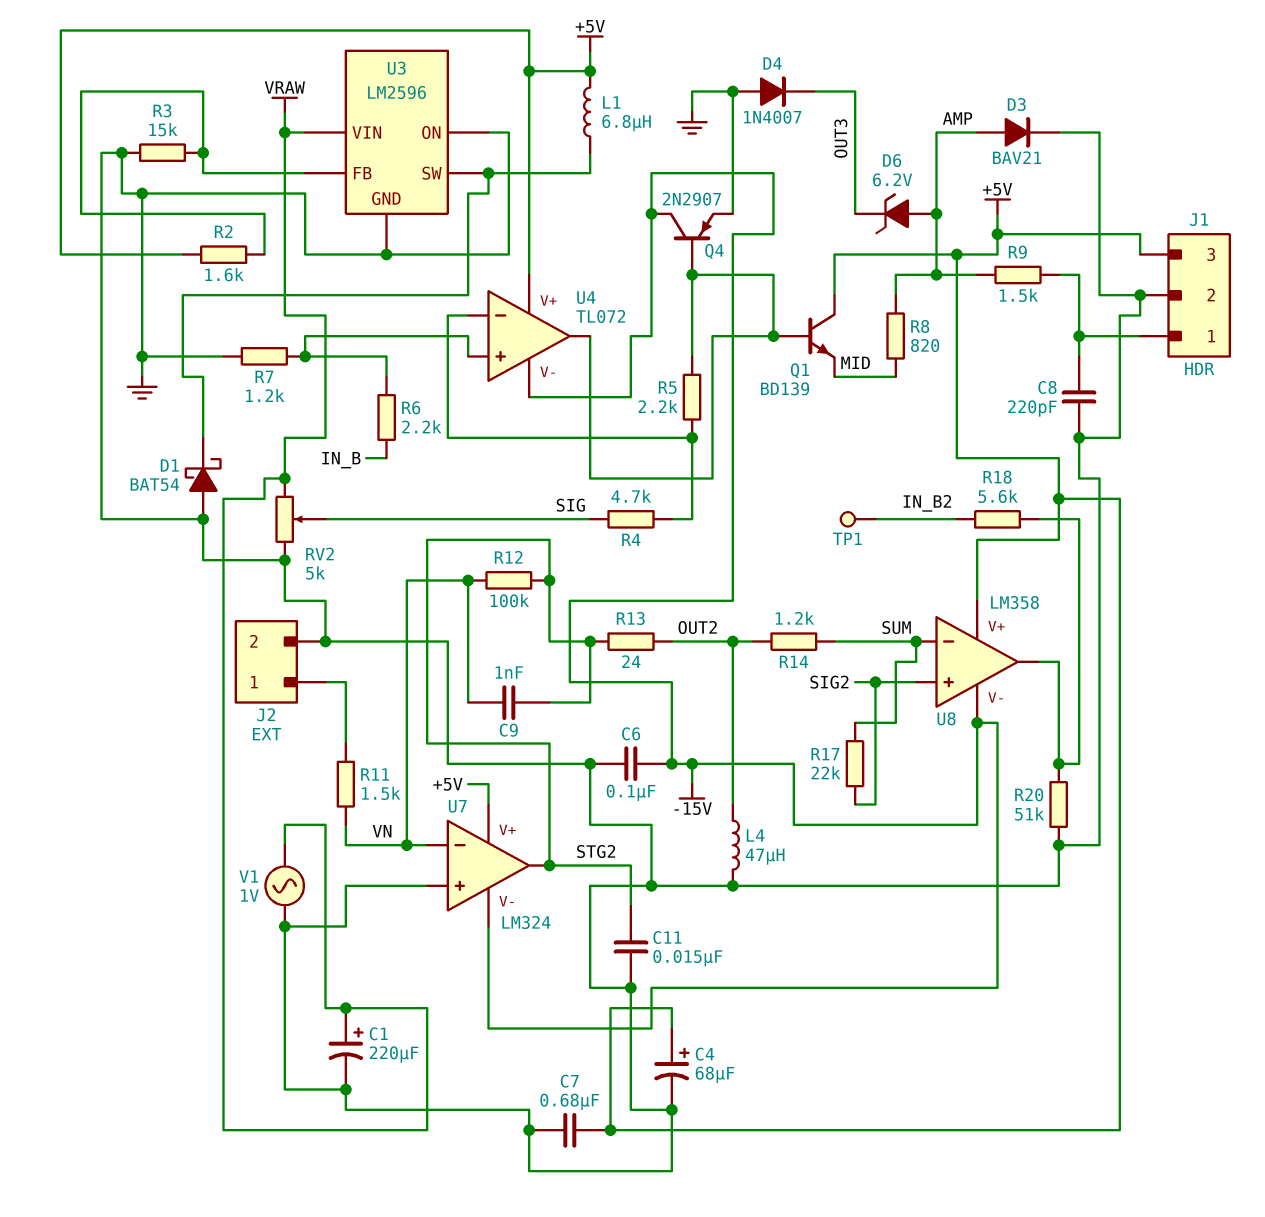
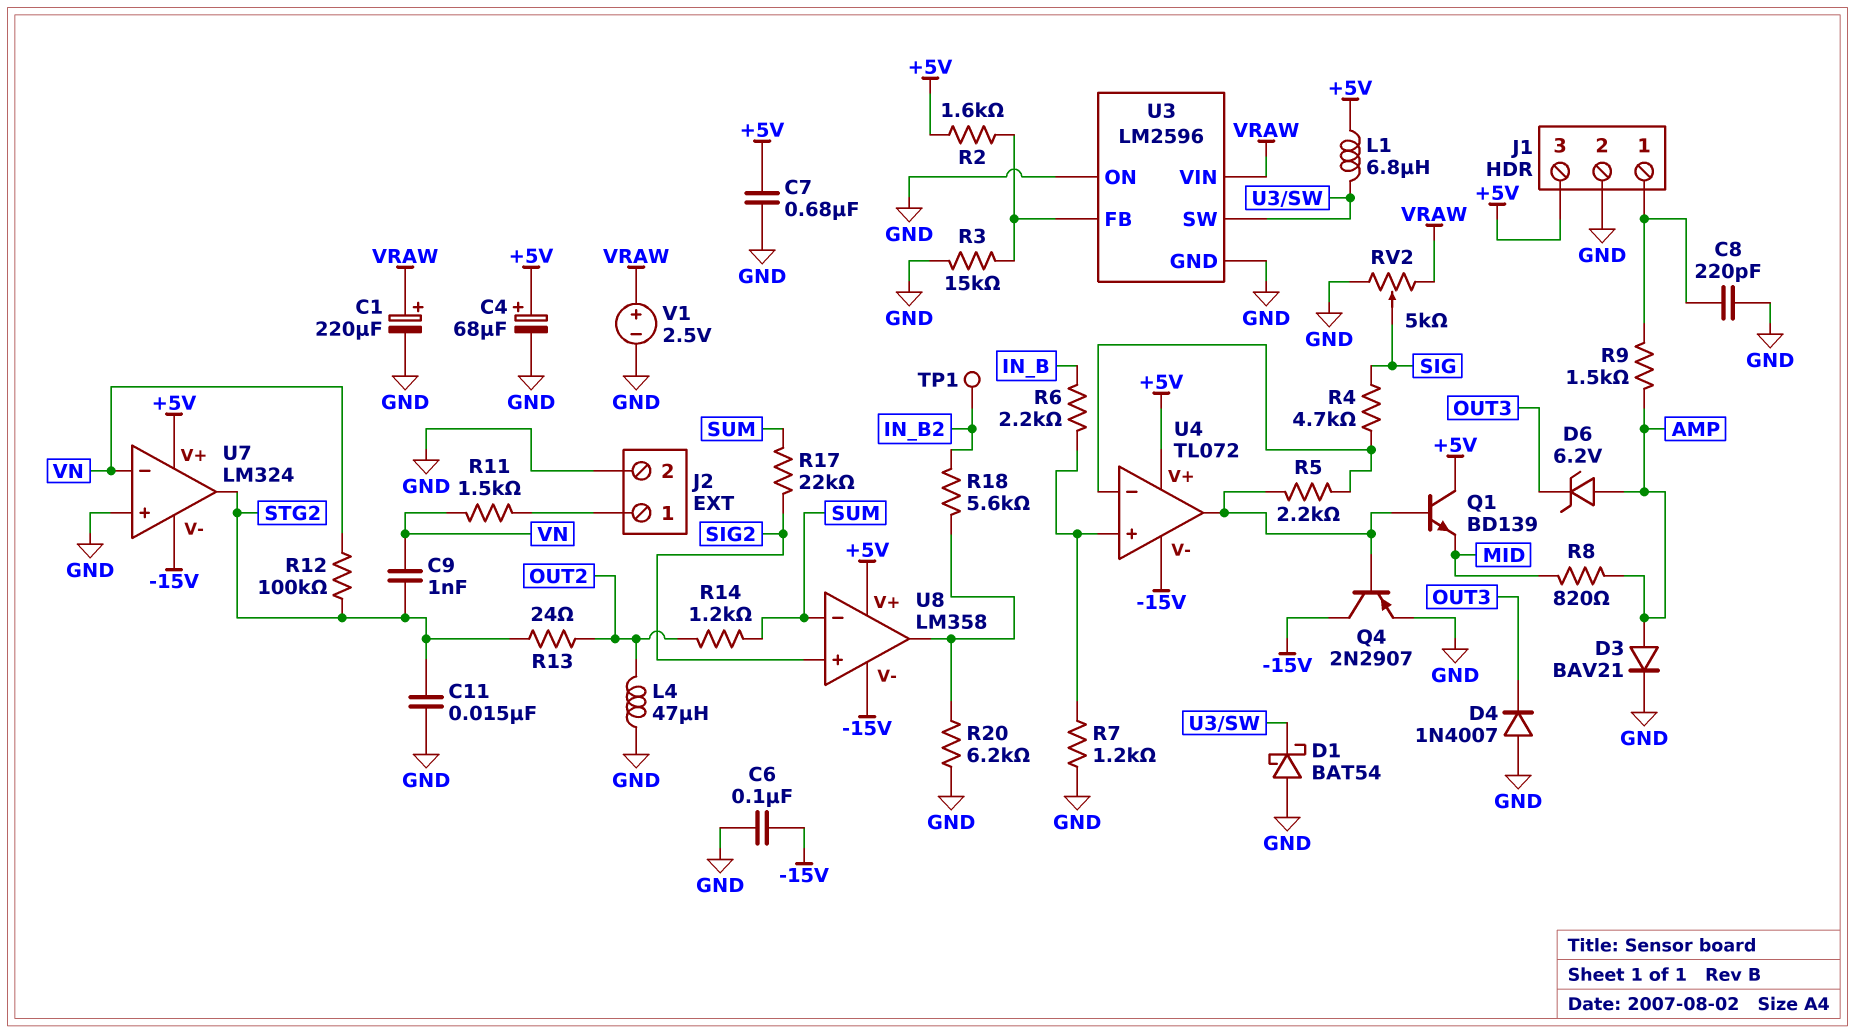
R20: 51k (GND, U8/out) -> 6.2k (GND, U8/out)
V1: AC 1V (GND, VRAW) -> 2.5V (plus VRAW, minus GND)

